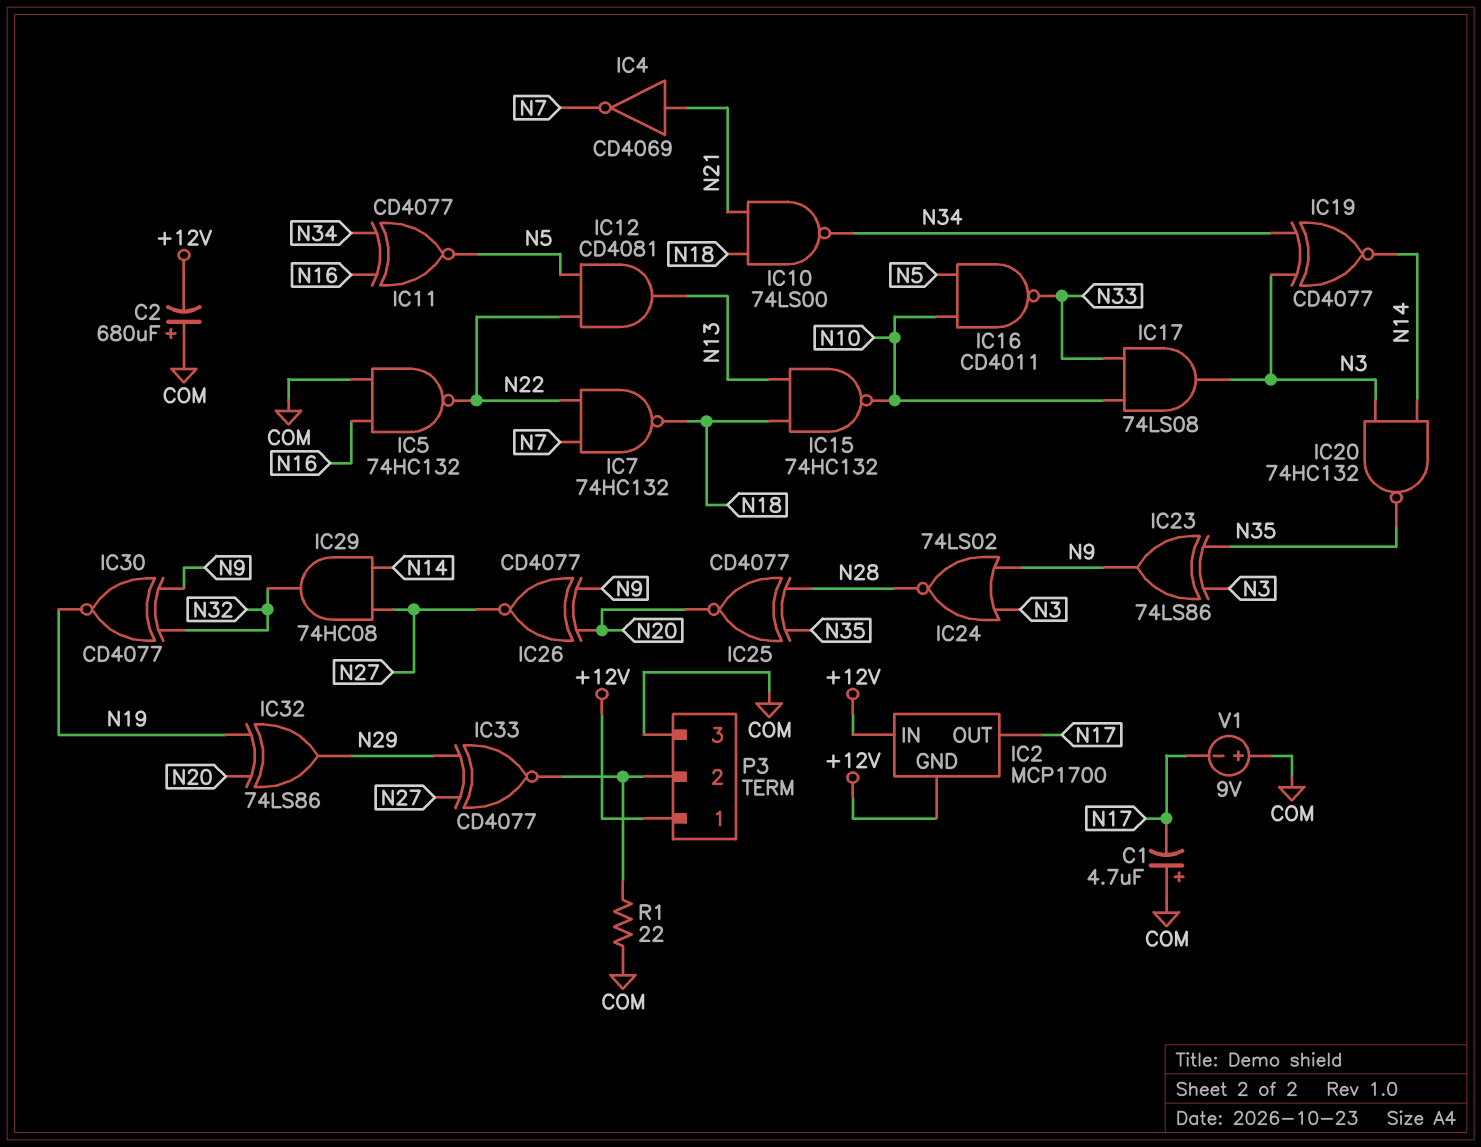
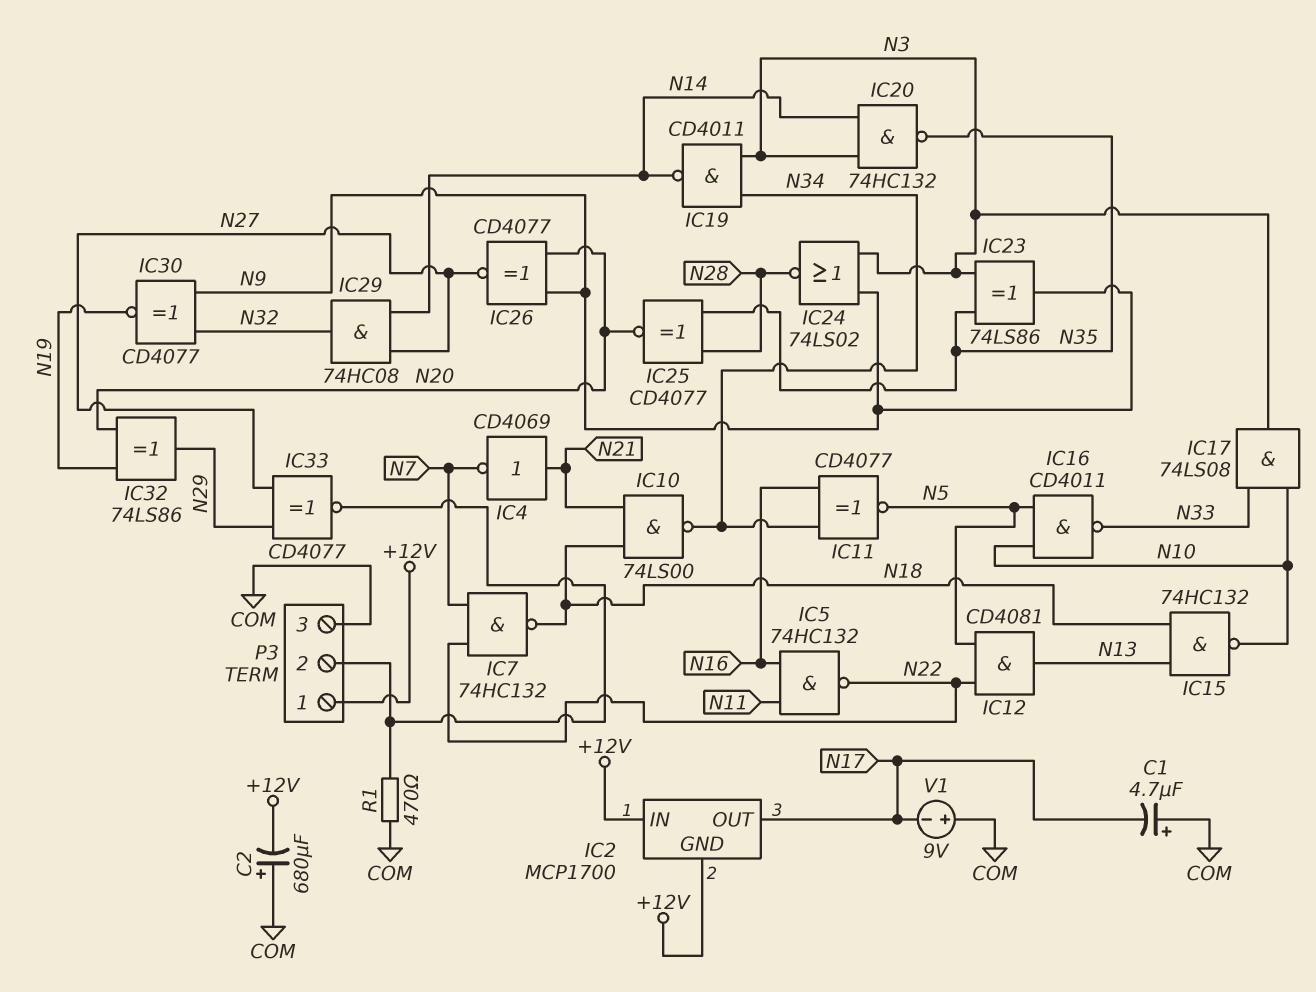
IC5: NAND 74HC132 (in COM, in N16, out N22) -> NAND 74HC132 (in N11, in N16, out N22)
IC19: XNOR CD4077 (in N3, in N34, out N14) -> NAND CD4011 (in N3, in N34, out N14)
R1: 22 (COM, P3/2) -> 470 (COM, P3/2)

